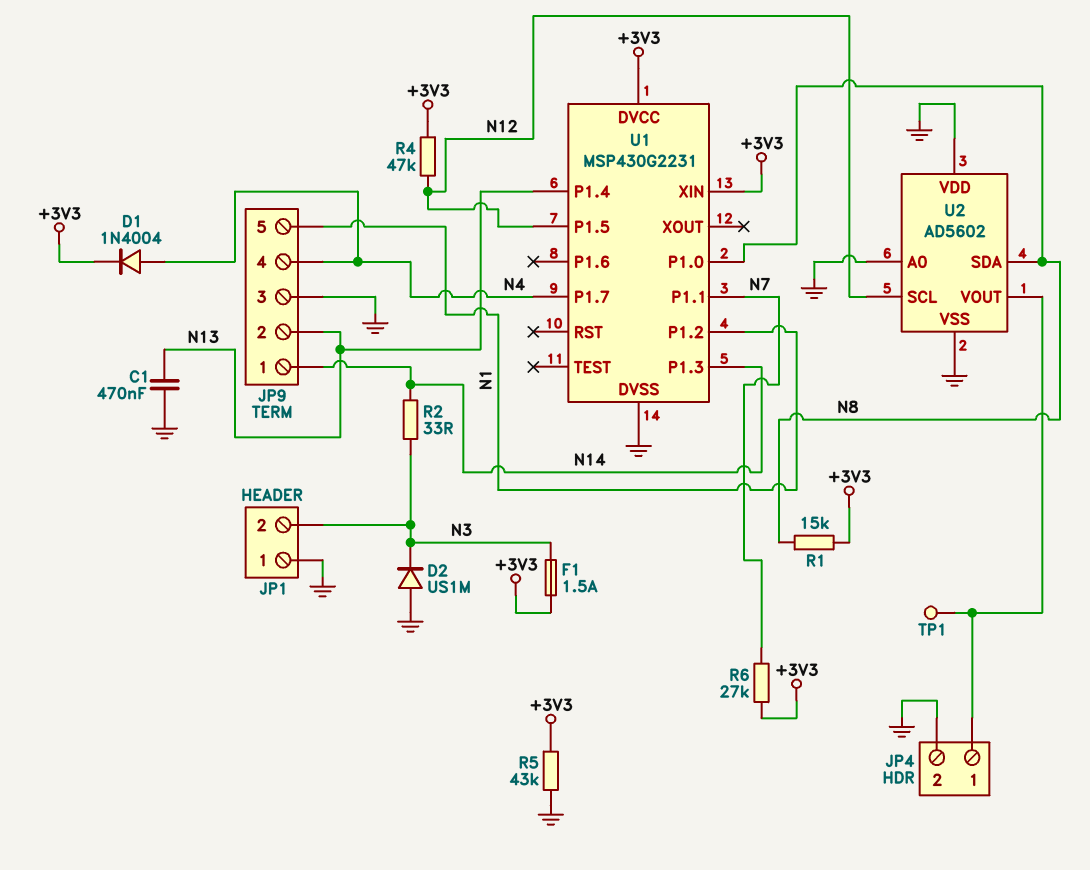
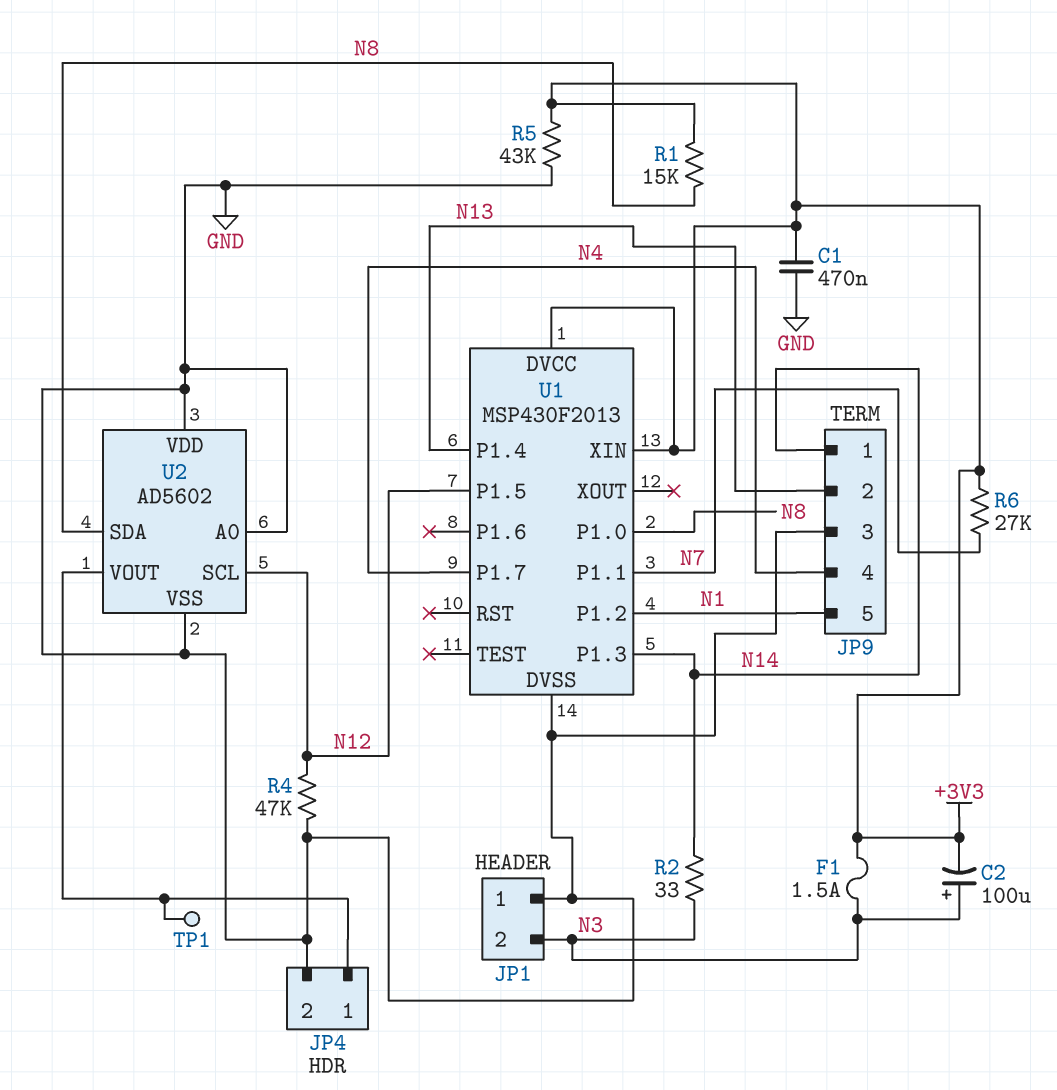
C1: 470nF (GND, N13) -> 470nF (+3V3, GND)
C2: none -> 100uF (plus N3, minus +3V3)
D1: diode 1N4004 (A N4, K +3V3) -> none
D2: diode US1M (A GND, K N3) -> none
R4: 47k (+3V3, N12) -> 47k (GND, N12)
U1: MSP430G2231 -> MSP430F2013

